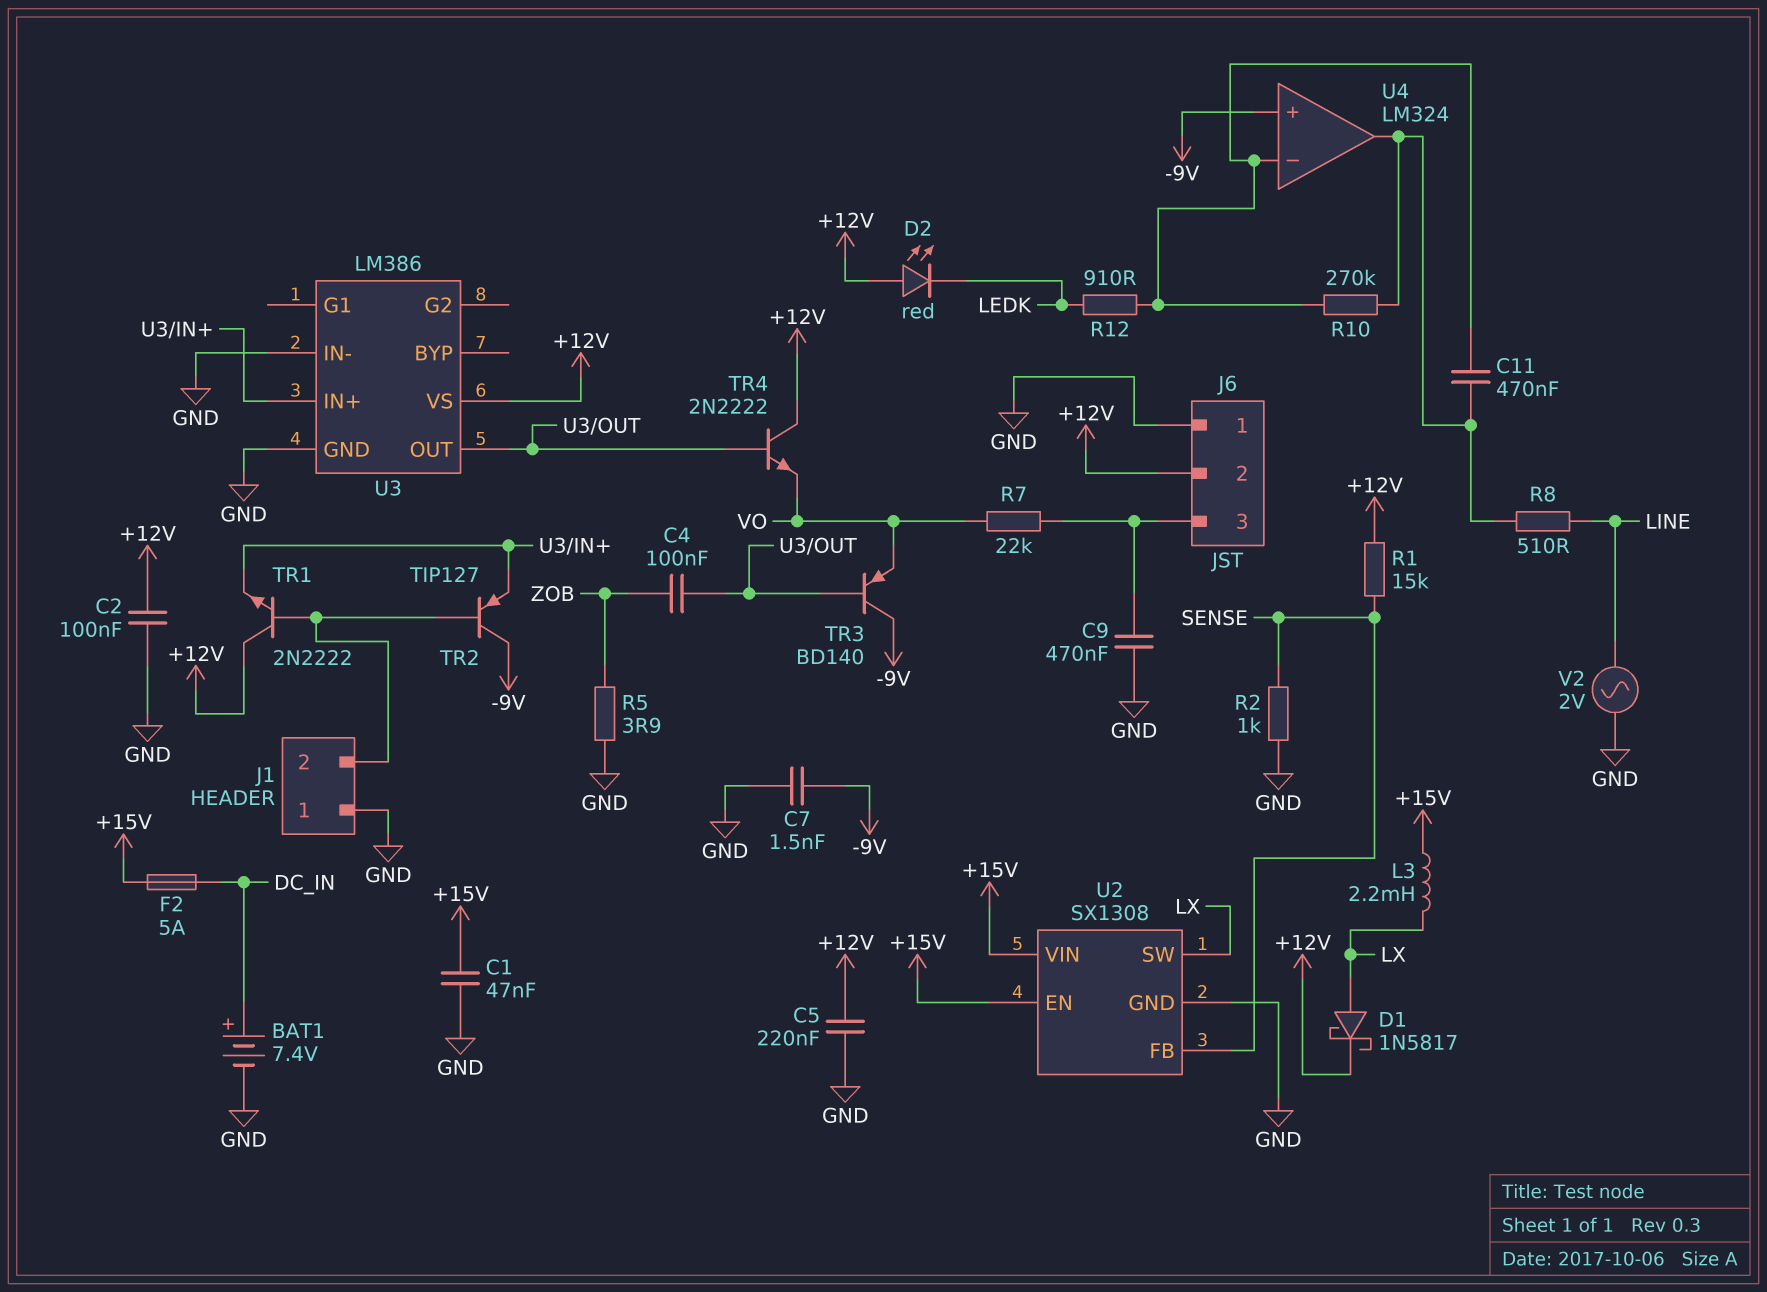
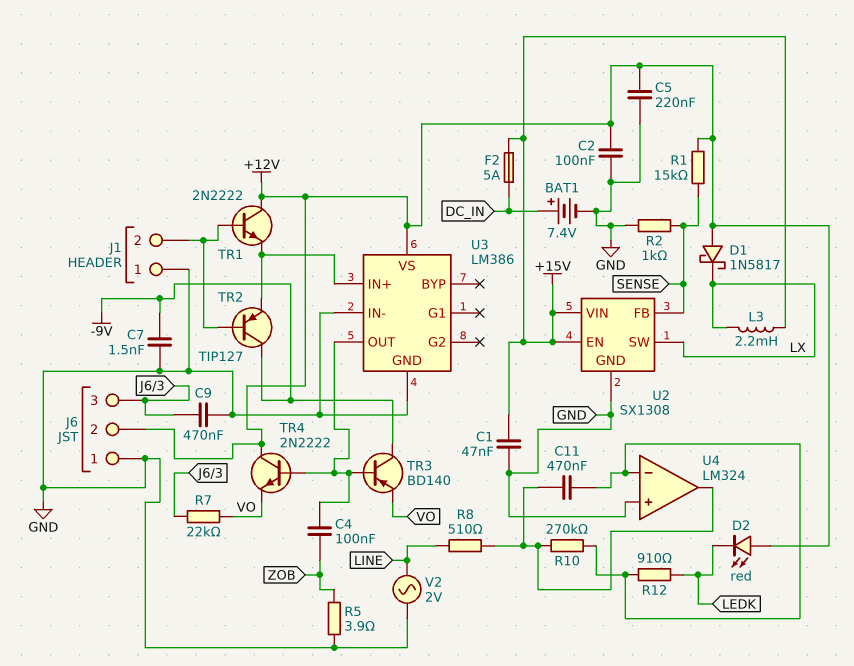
D1: schottky 1N5817 (A LX, K +12V) -> schottky 1N5817 (A +12V, K LX)
U4 pin in+: -9V -> GND

